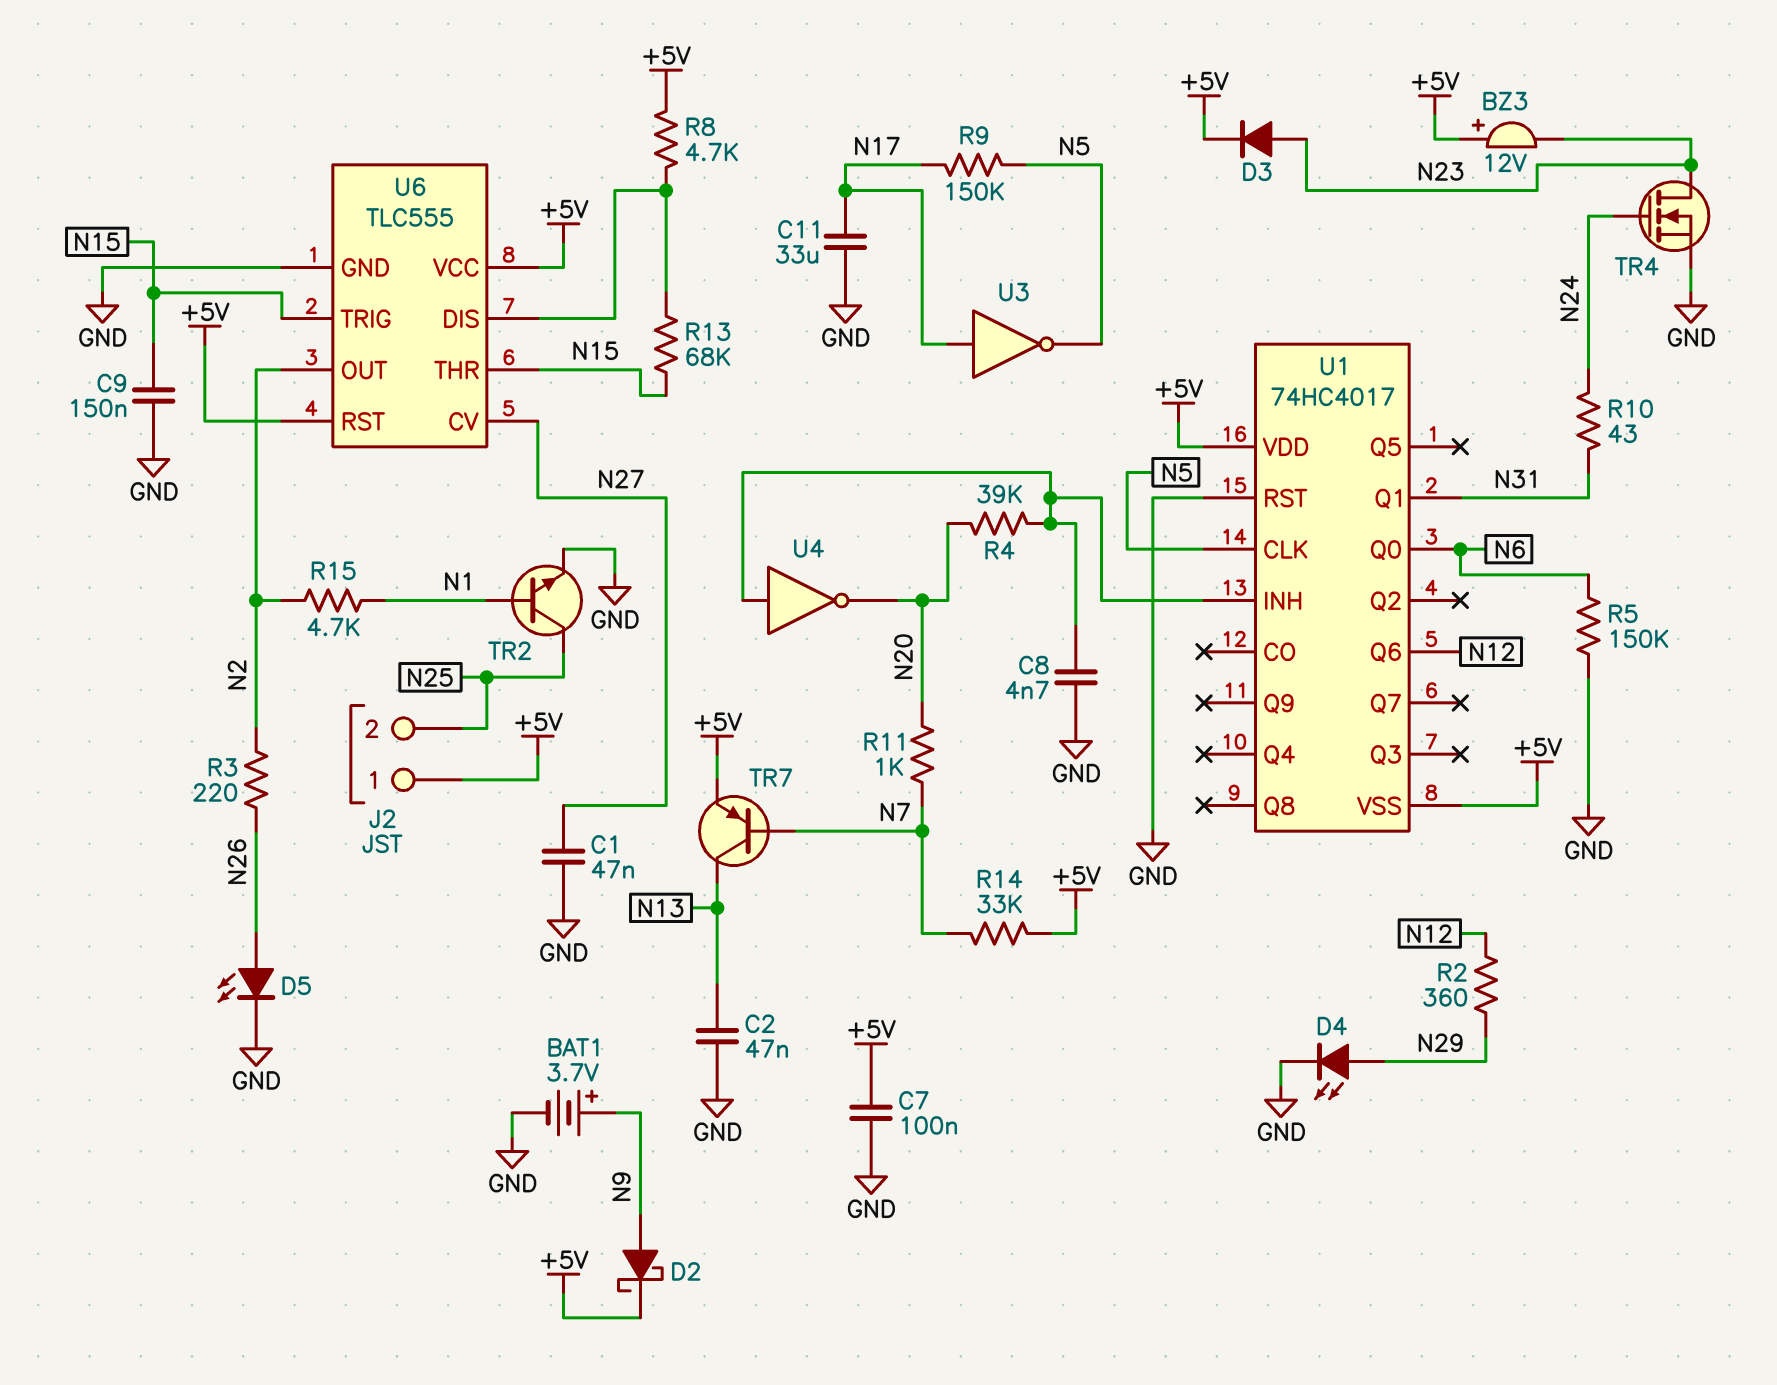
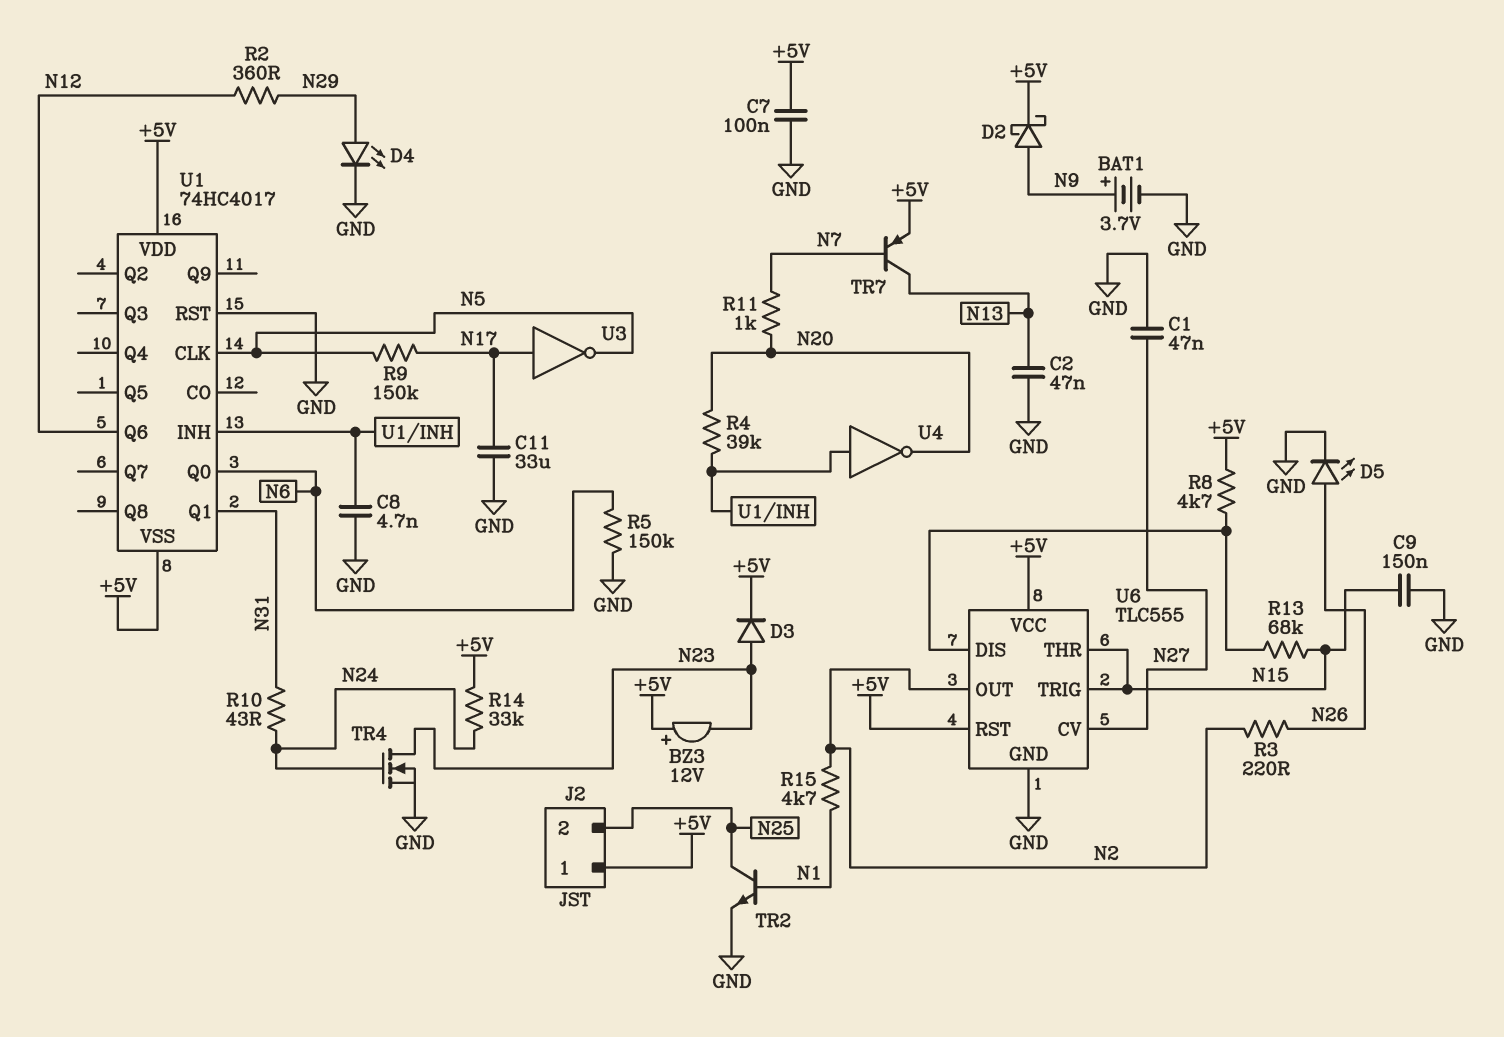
R14: 33k (+5V, N7) -> 33k (+5V, N24)

